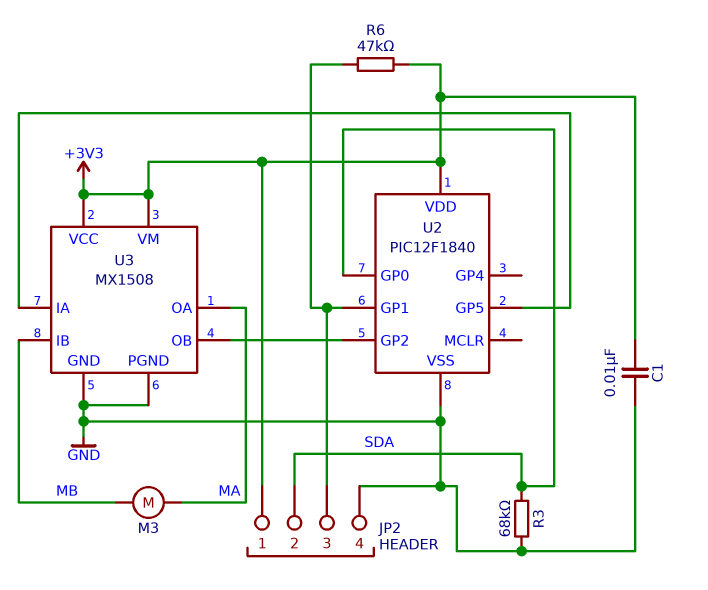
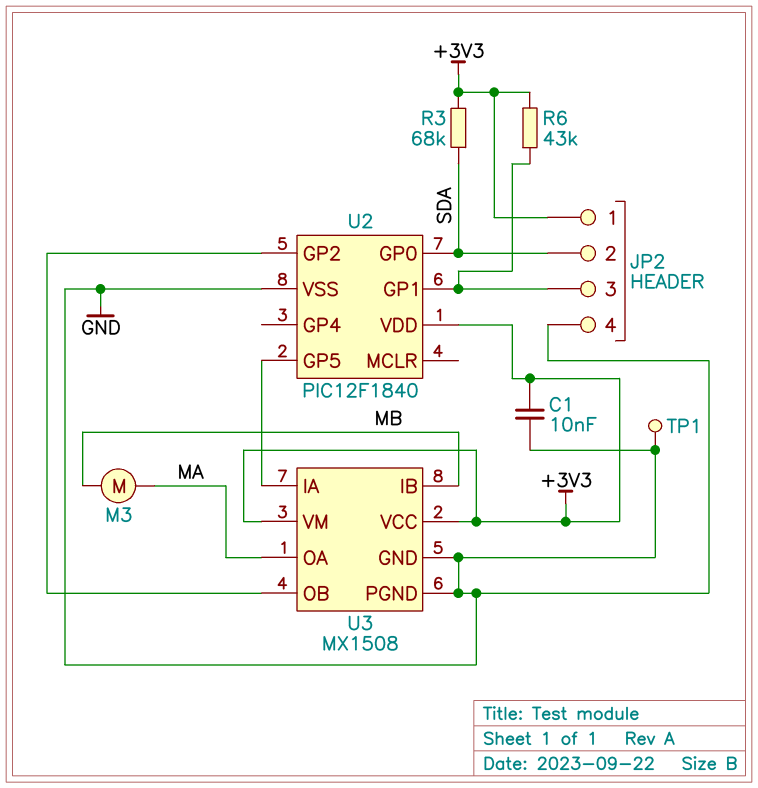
R3: 68k (GND, SDA) -> 68k (+3V3, SDA)
R6: 47k (+3V3, JP2/3) -> 43k (+3V3, JP2/3)
TP1: none -> test point (GND)

